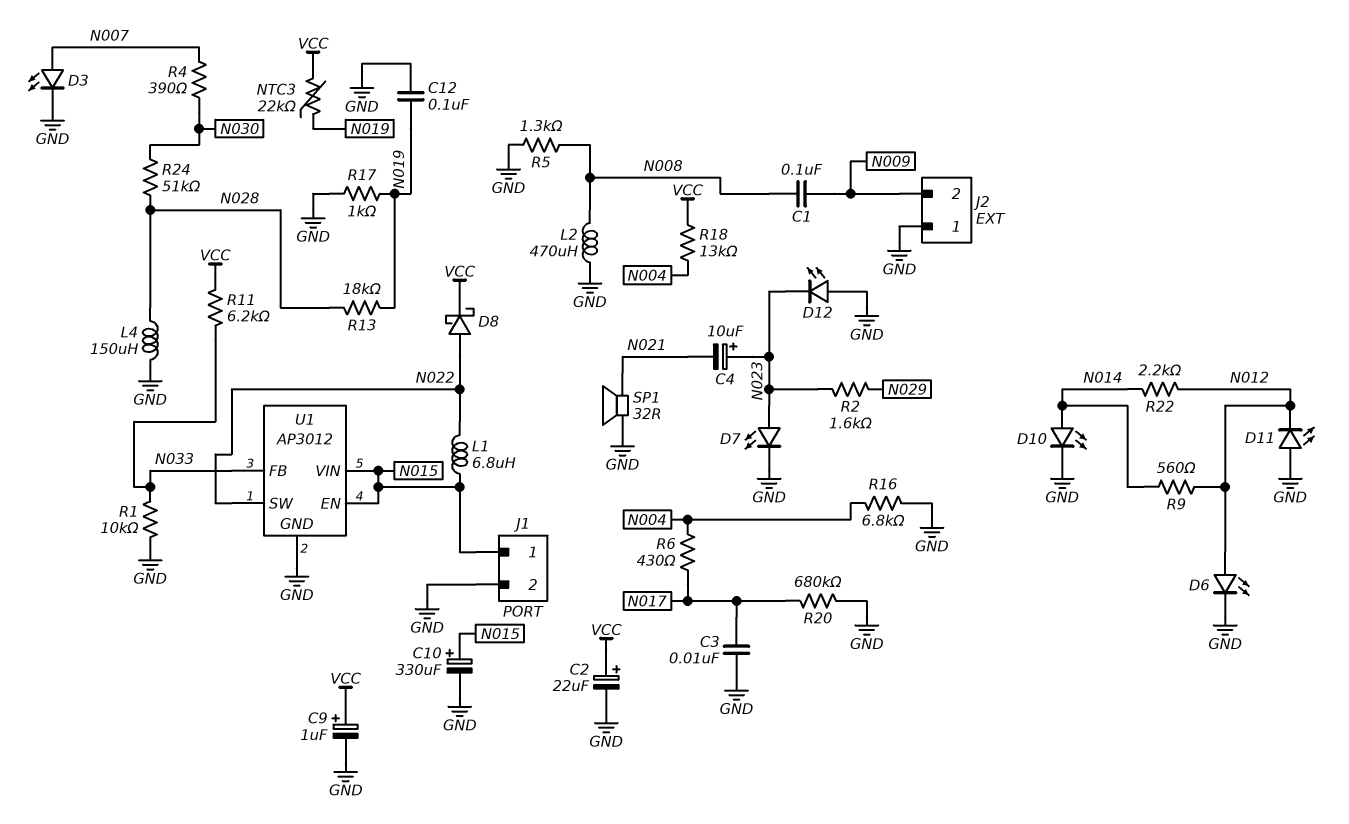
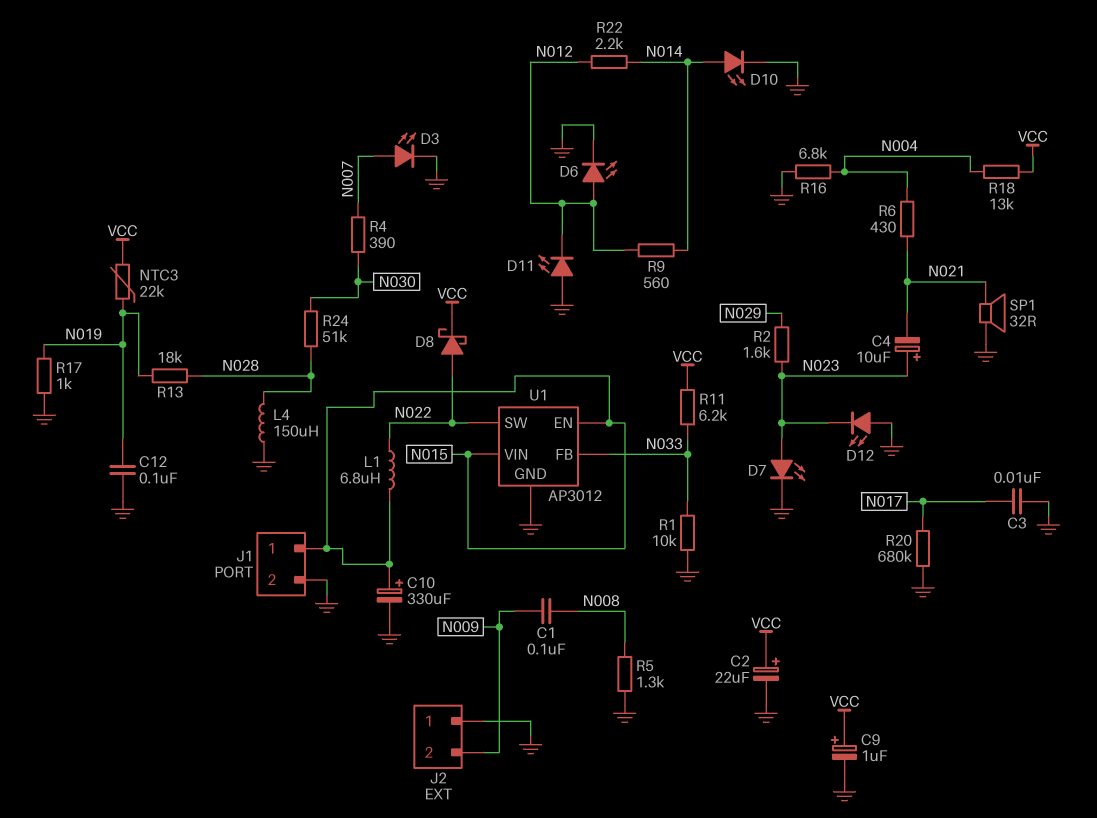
L2: 470uH (GND, N008) -> none
R6: 430 (N004, N017) -> 430 (N004, N021)

